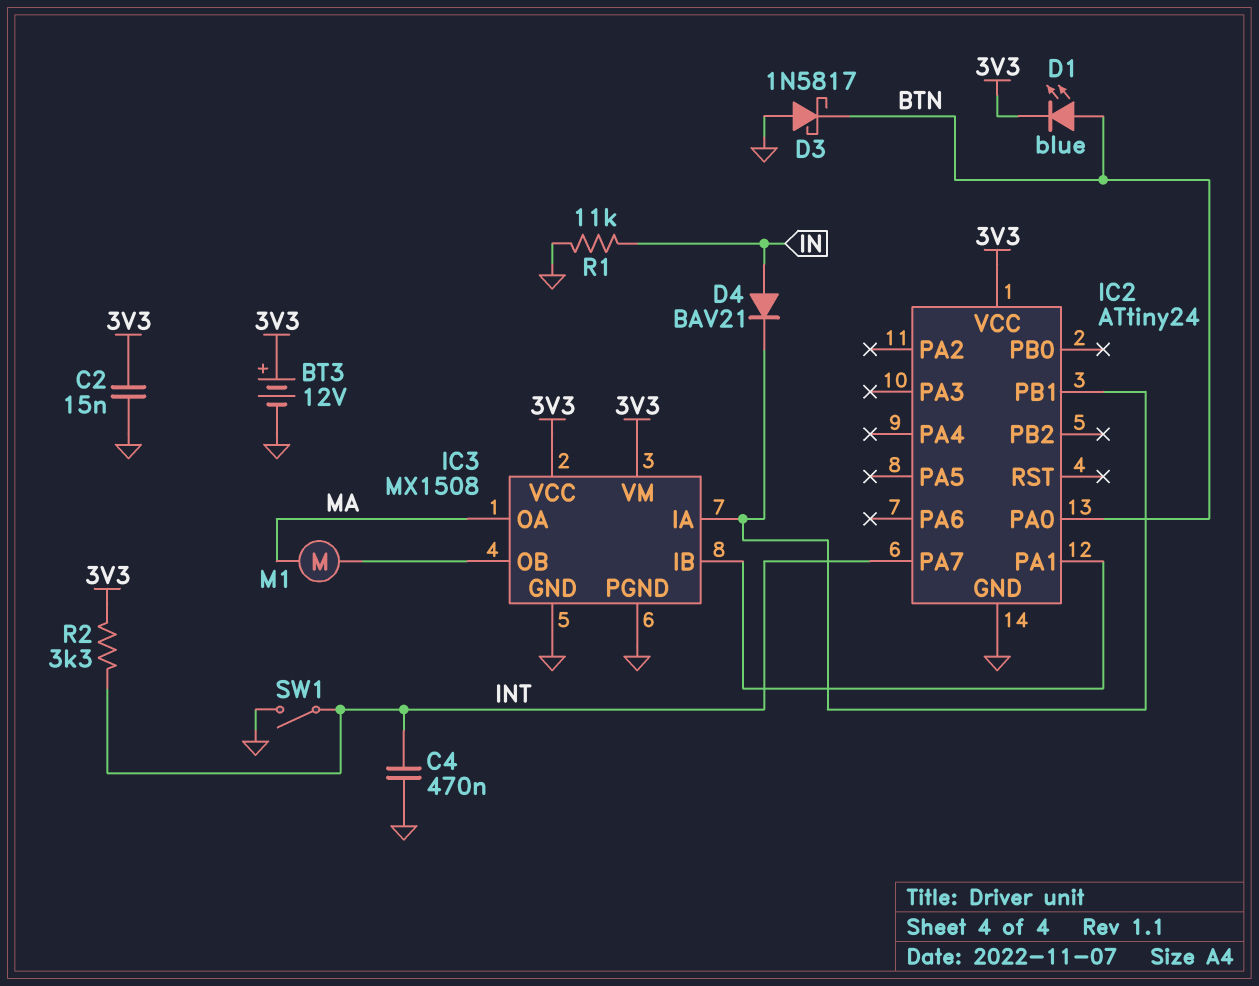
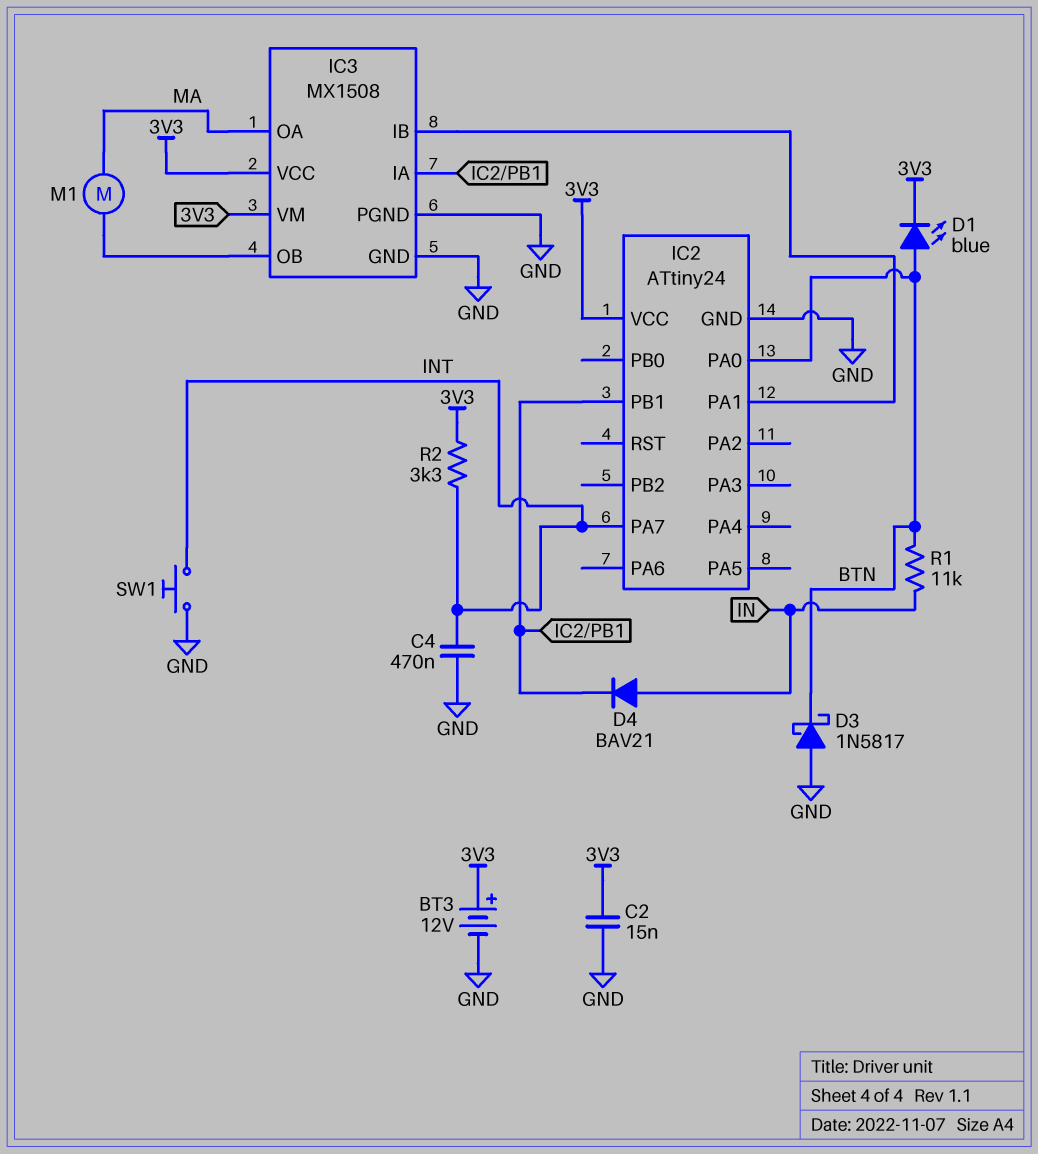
R1: 11k (GND, IN) -> 11k (BTN, IN)
SW1: switch (GND, INT) -> button (GND, INT)

